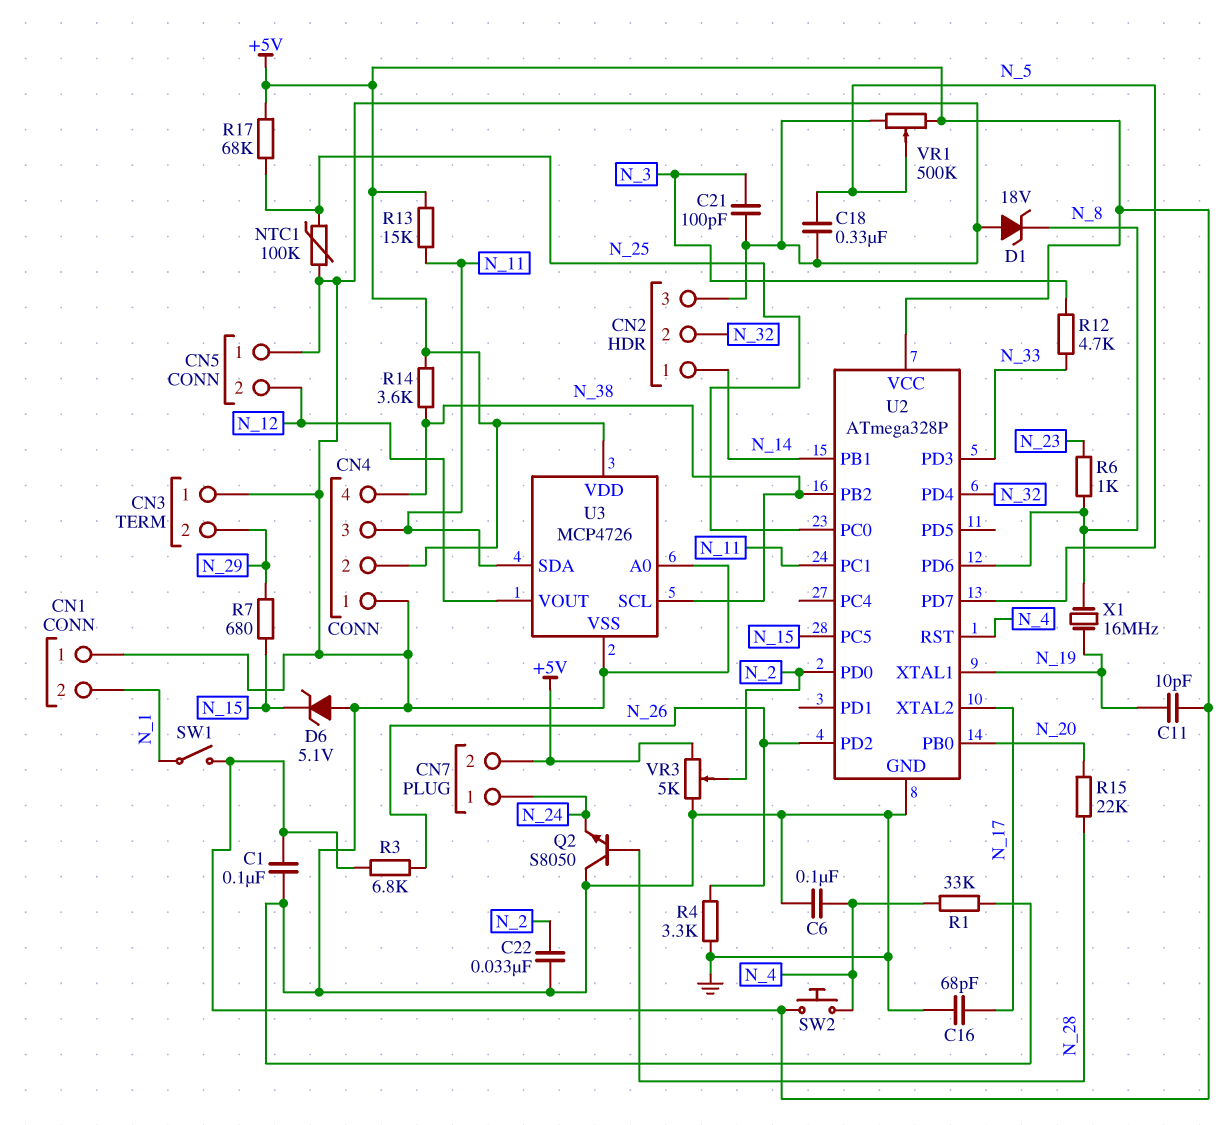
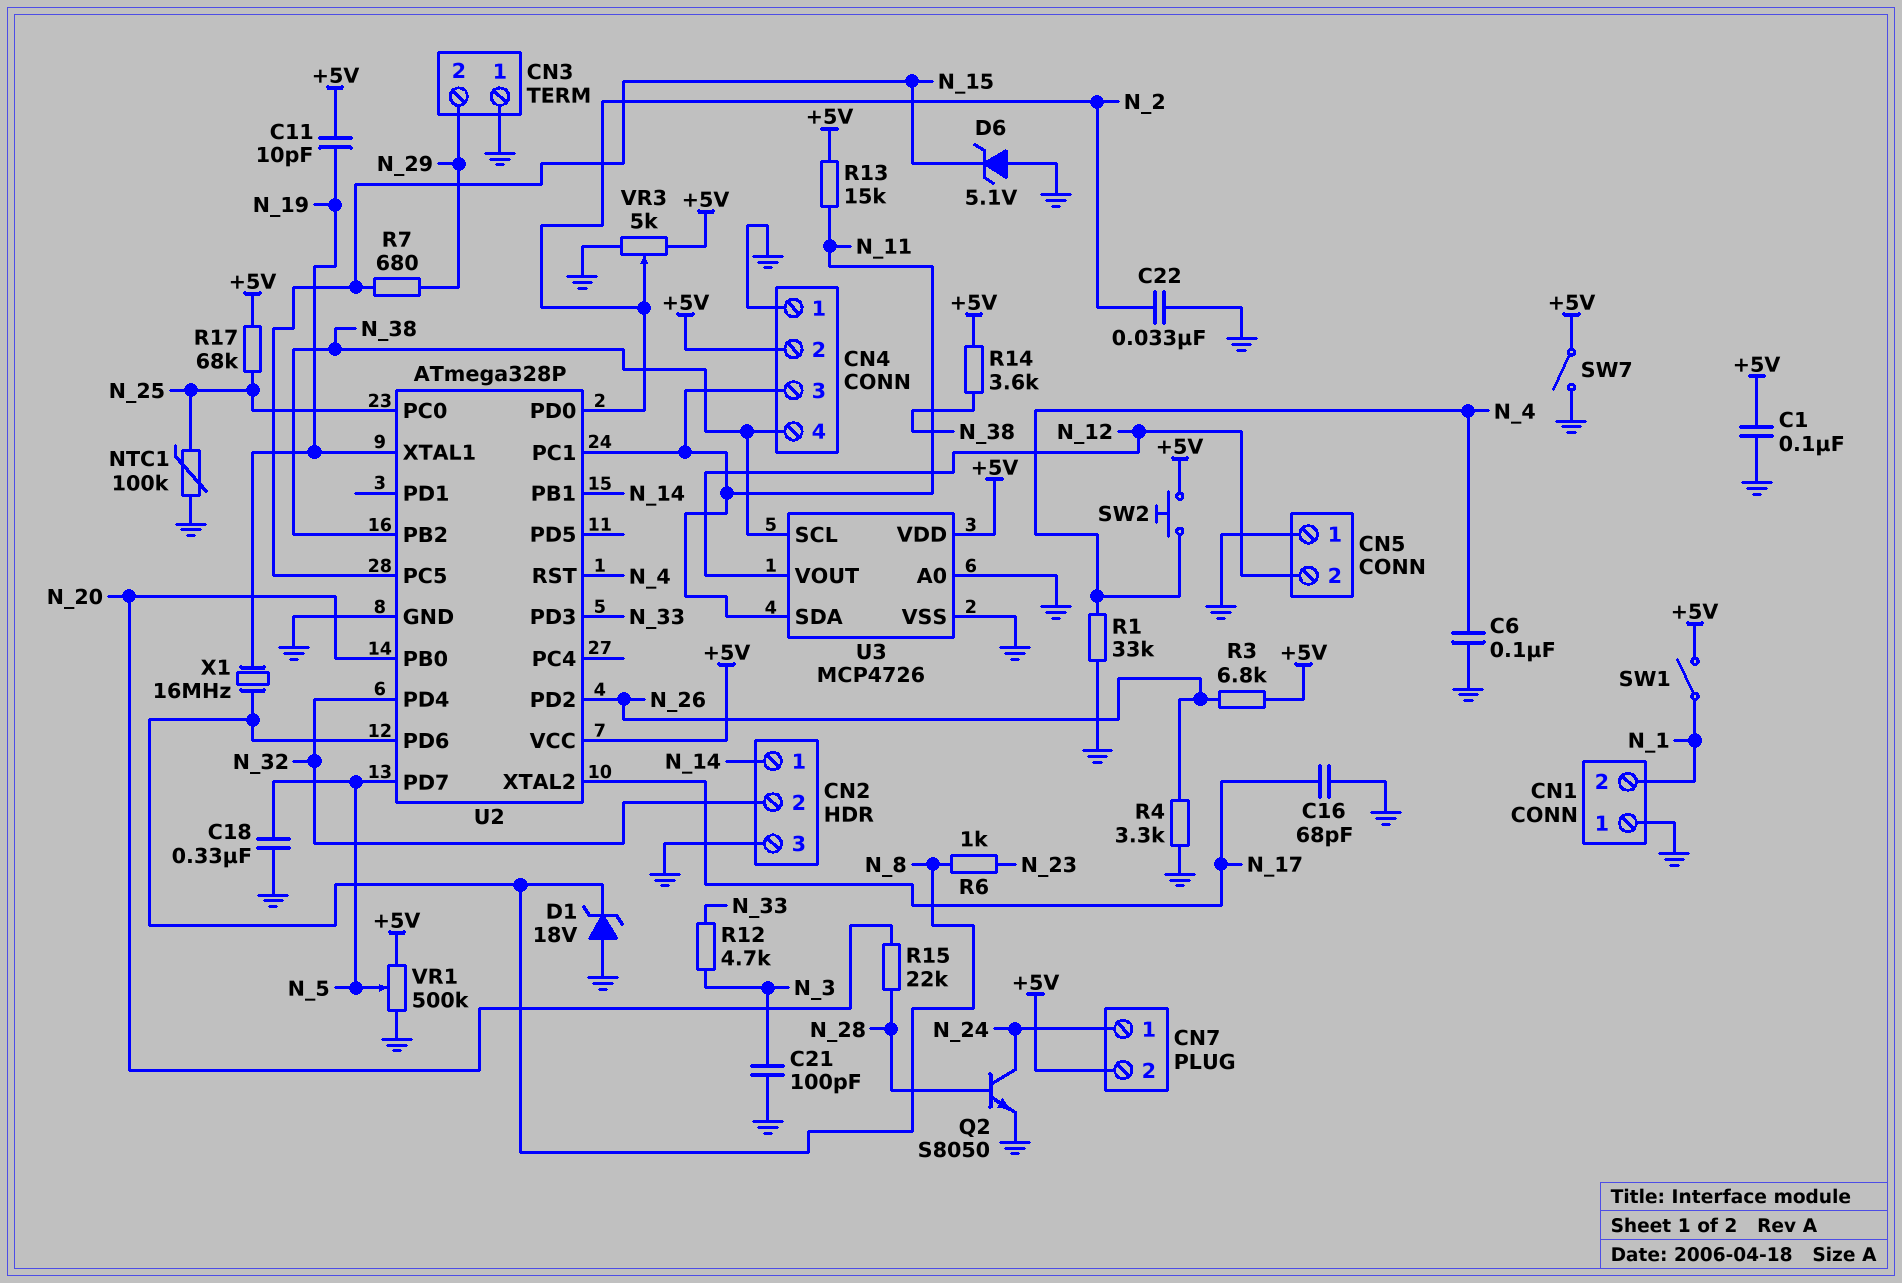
Q2: NPN S8050 (B N_28, C GND, E N_24) -> NPN S8050 (B N_28, C N_24, E GND)
SW7: none -> switch (+5V, GND)

